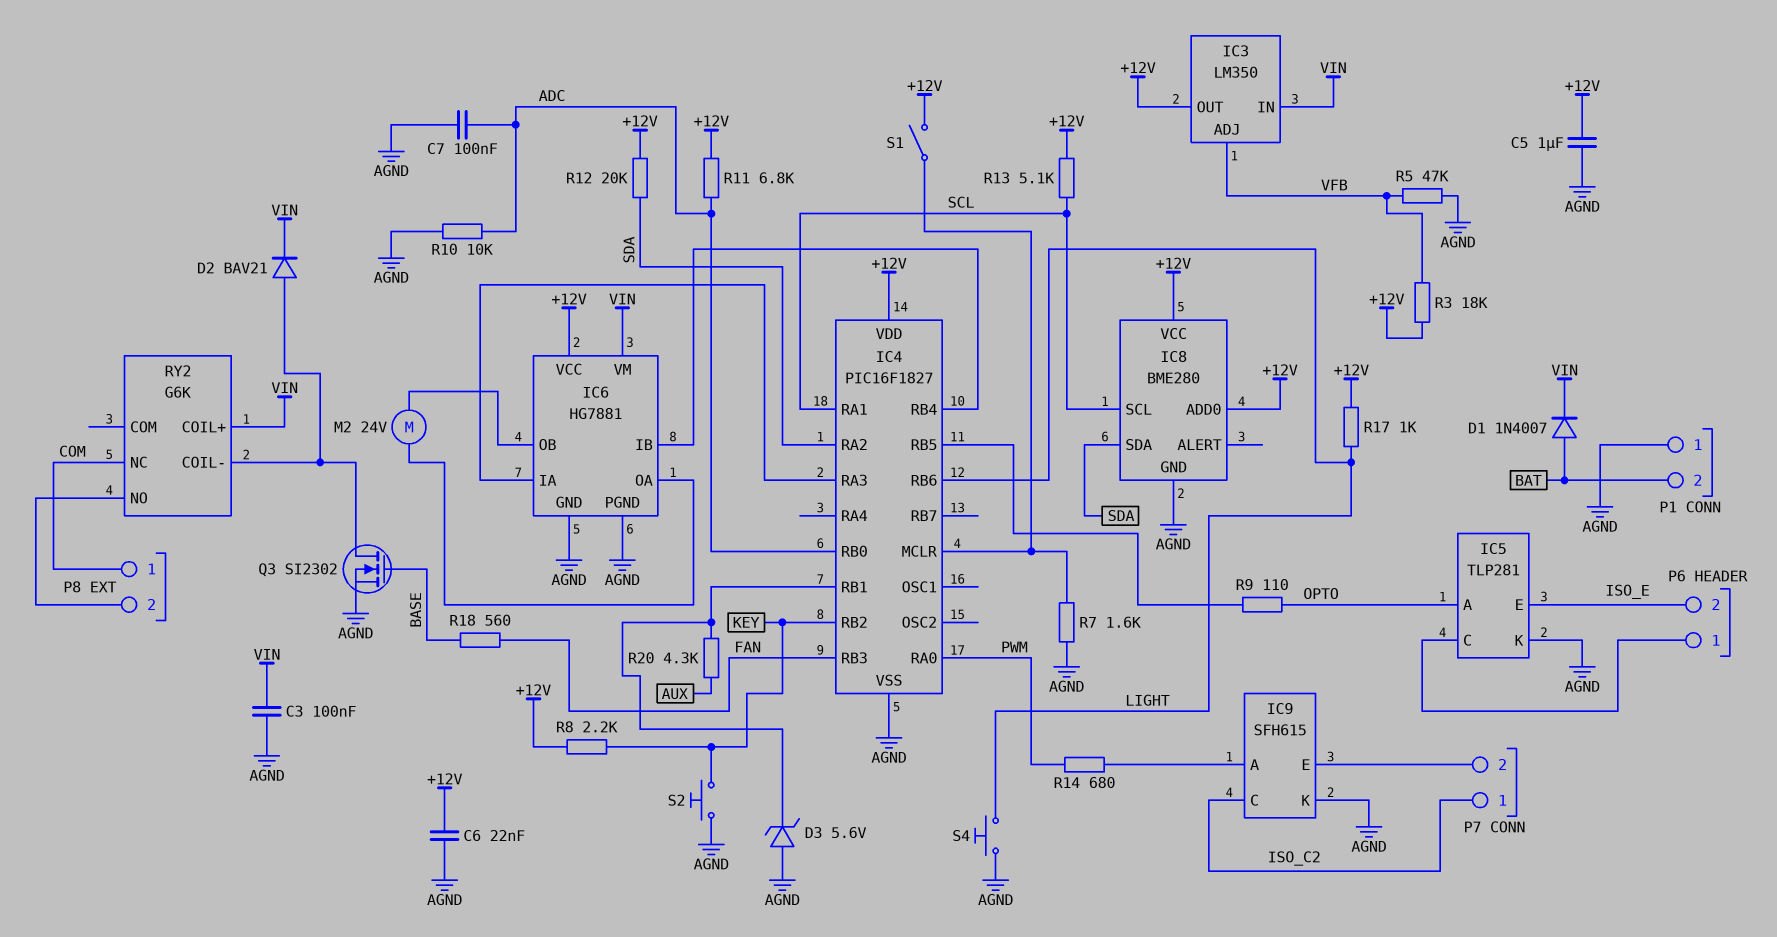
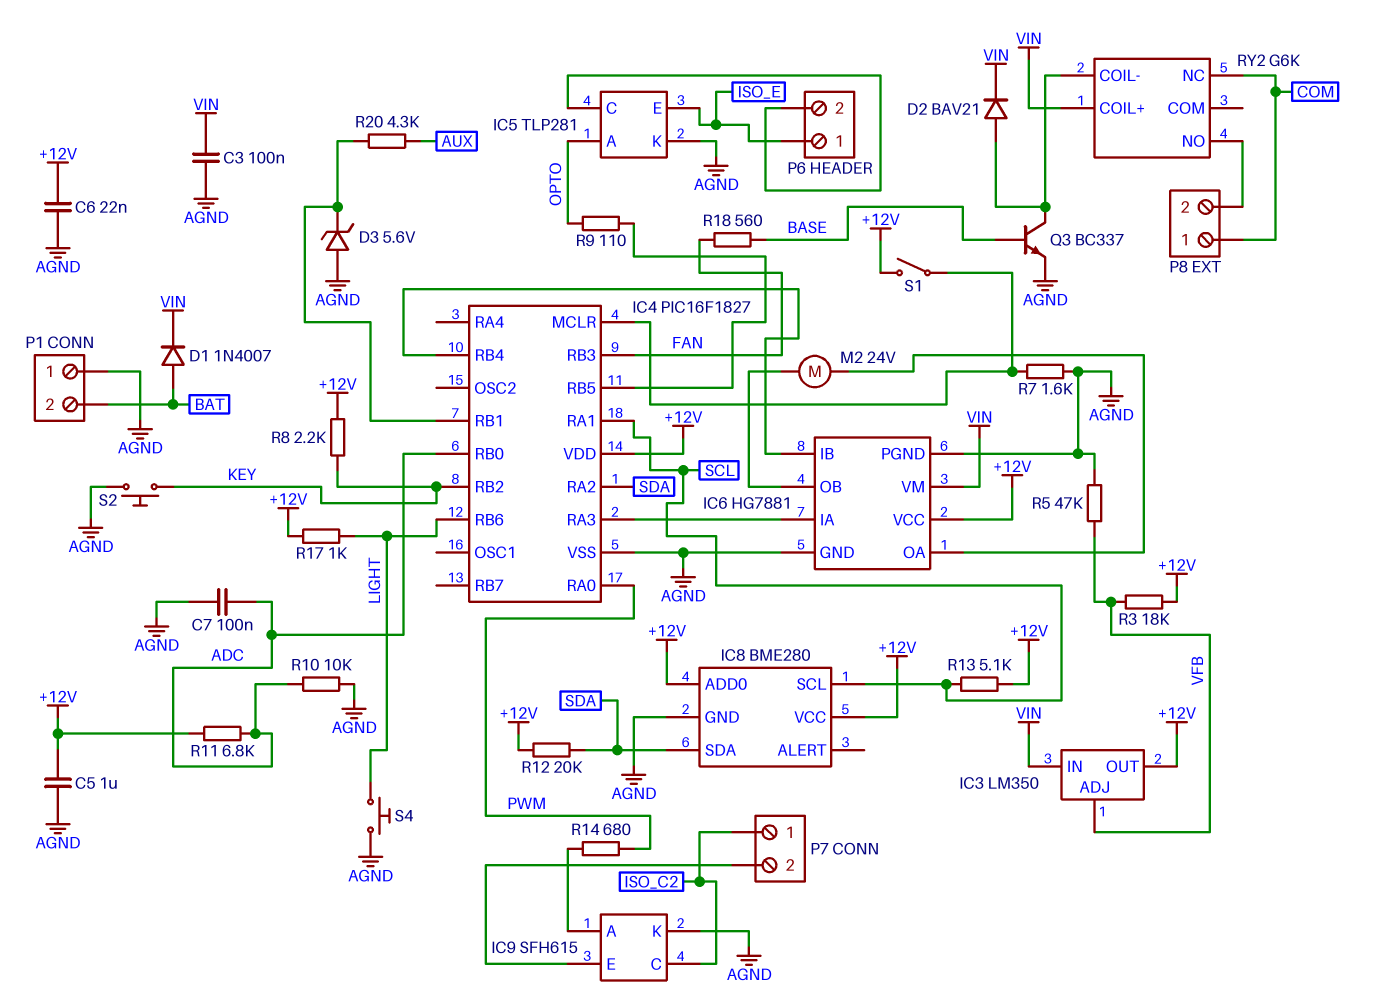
P6 pin 1: IC5/C -> ISO_E
P6 pin 2: ISO_E -> IC5/C
Q3: NMOS SI2302 (G BASE, D RY2/COIL-, S AGND) -> NPN BC337 (B BASE, C RY2/COIL-, E AGND)

